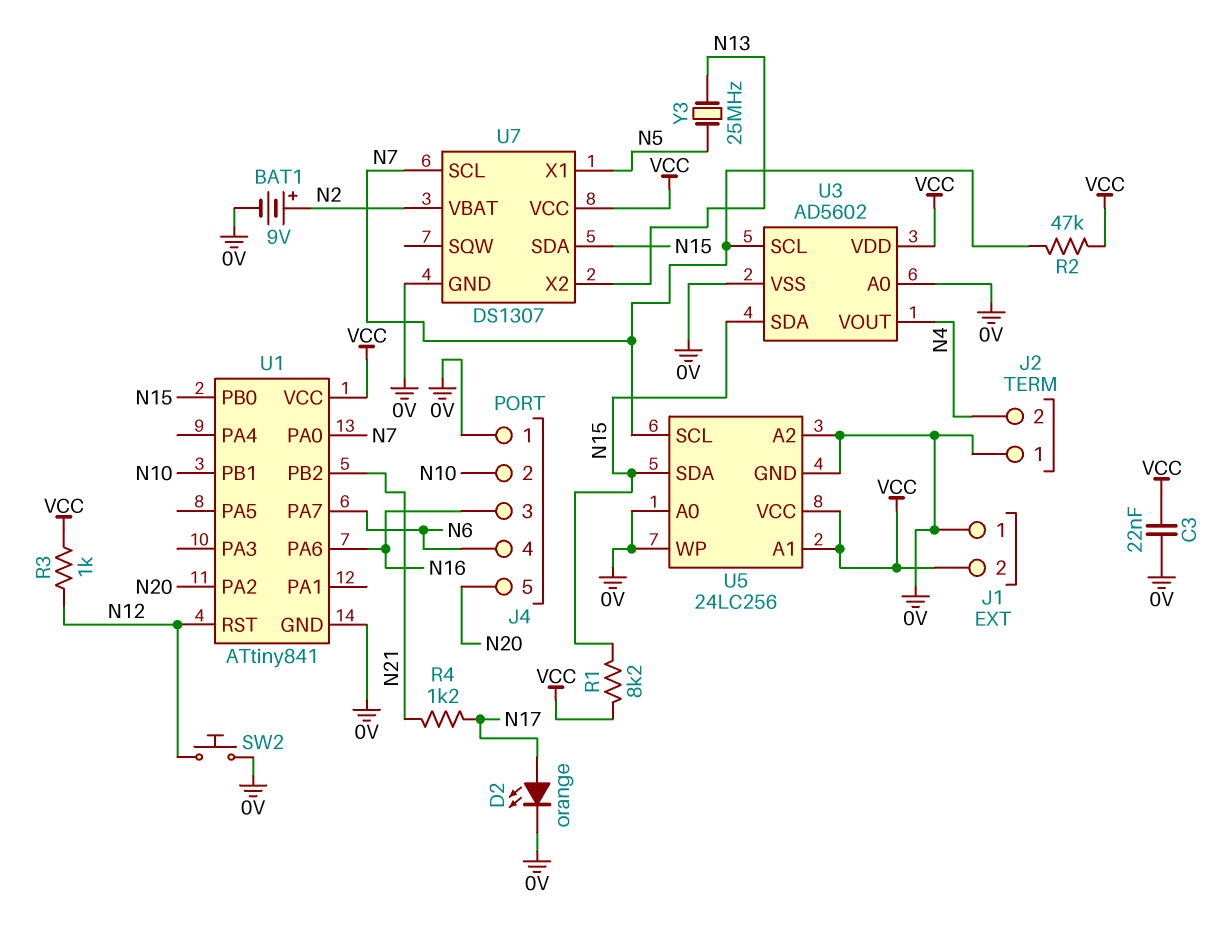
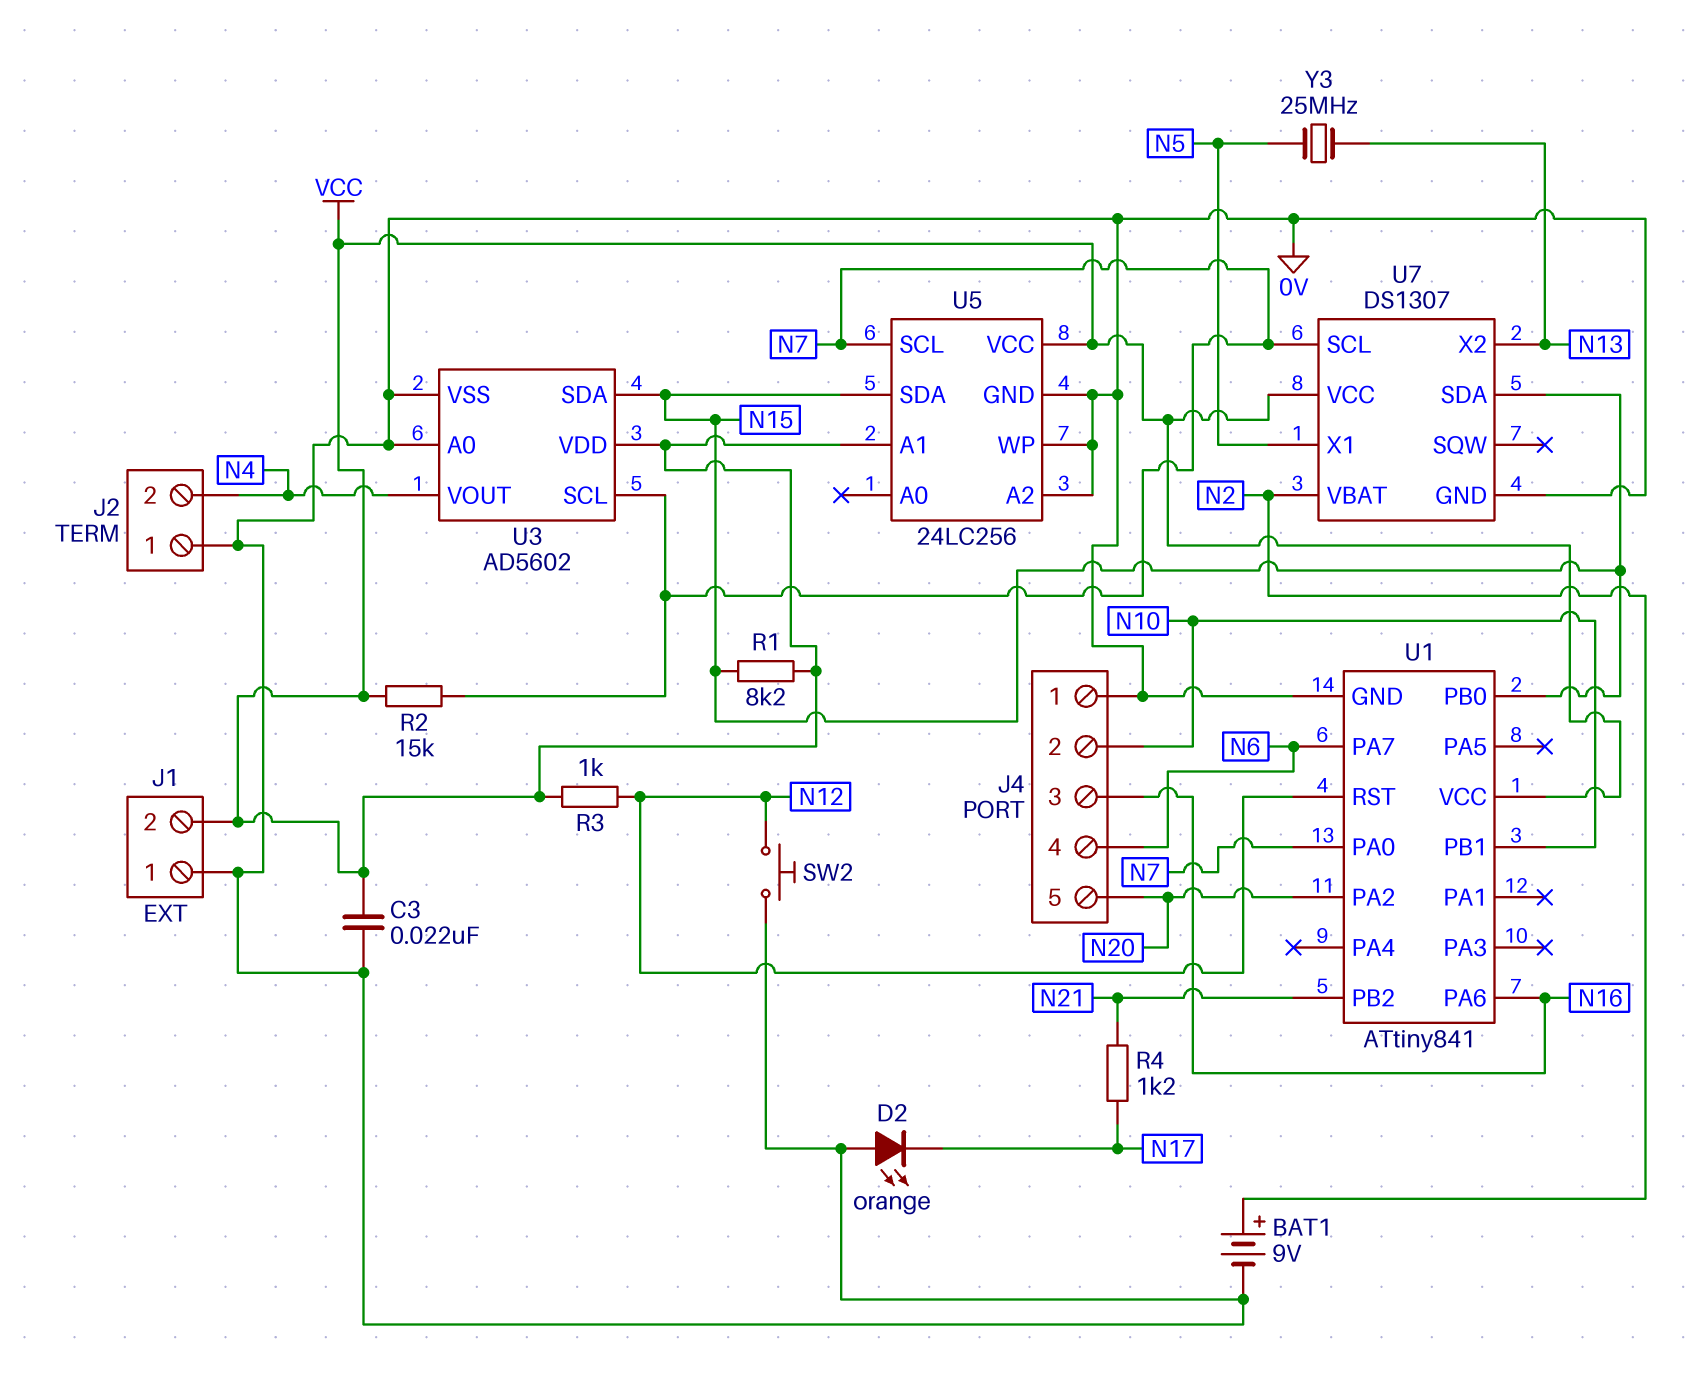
D2: LED orange (A N17, K 0V) -> LED orange (A 0V, K N17)
R2: 47k (N7, VCC) -> 15k (N7, VCC)
U5 pin A0: 0V -> none

